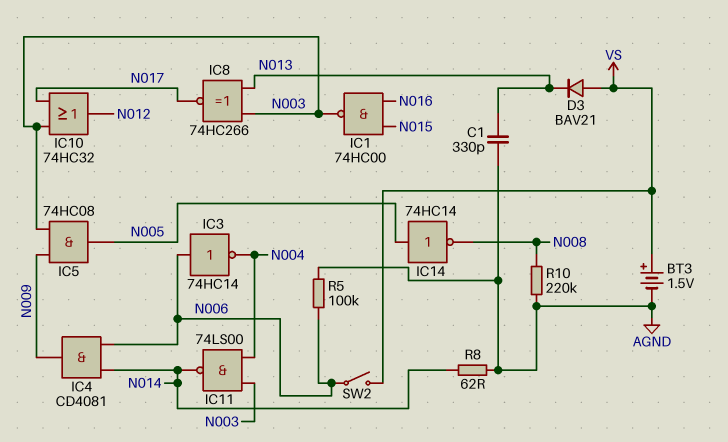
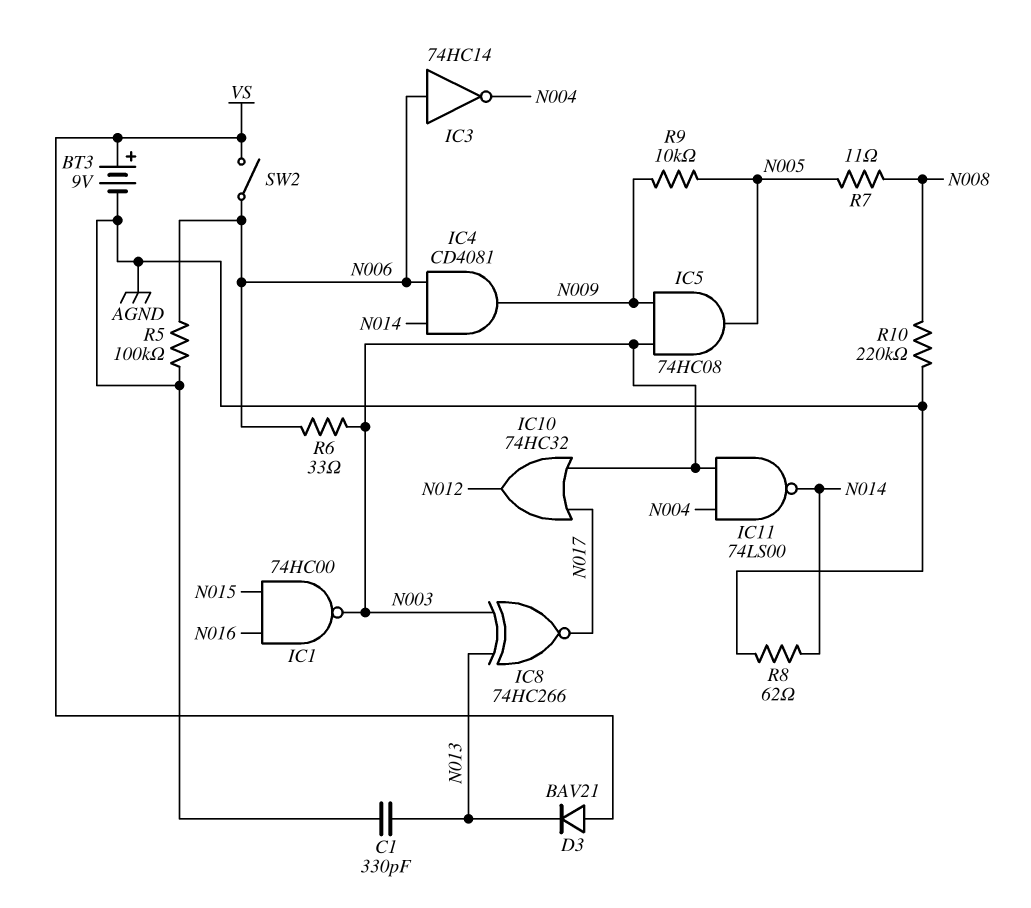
BT3: 1.5V (plus VS, minus AGND) -> 9V (plus VS, minus AGND)
IC14: NOT 74HC14 (in N005, out N008) -> none
R6: none -> 33 (N003, N006)
R7: none -> 11 (N005, N008)
R9: none -> 10k (N005, N009)

